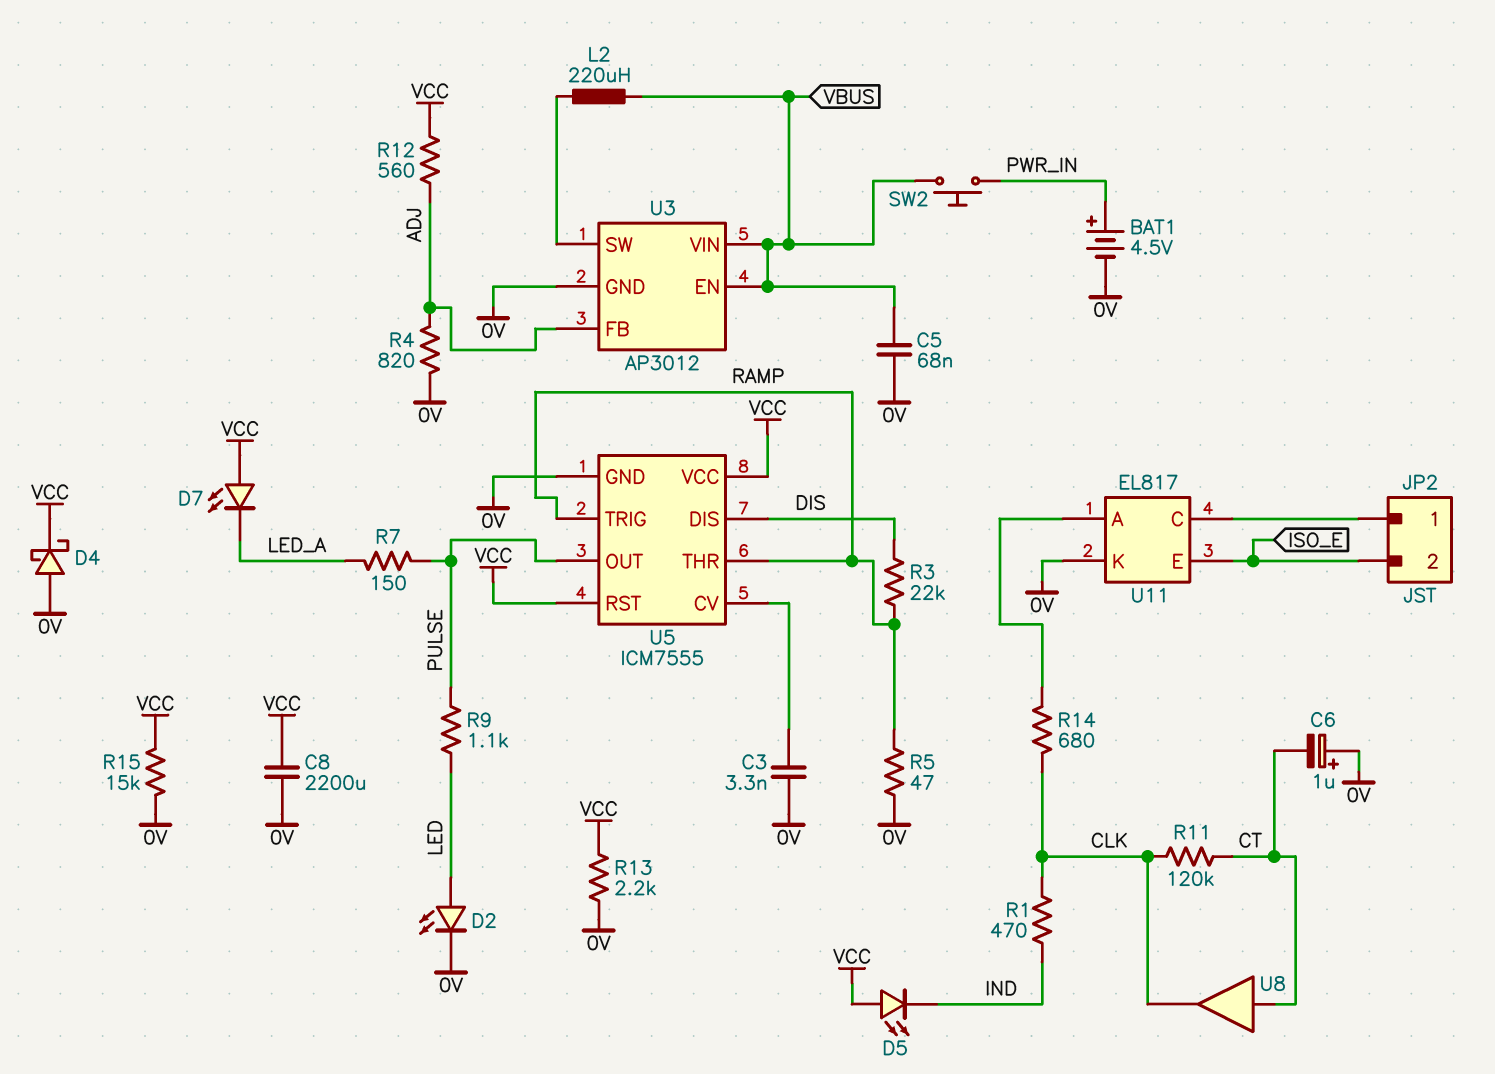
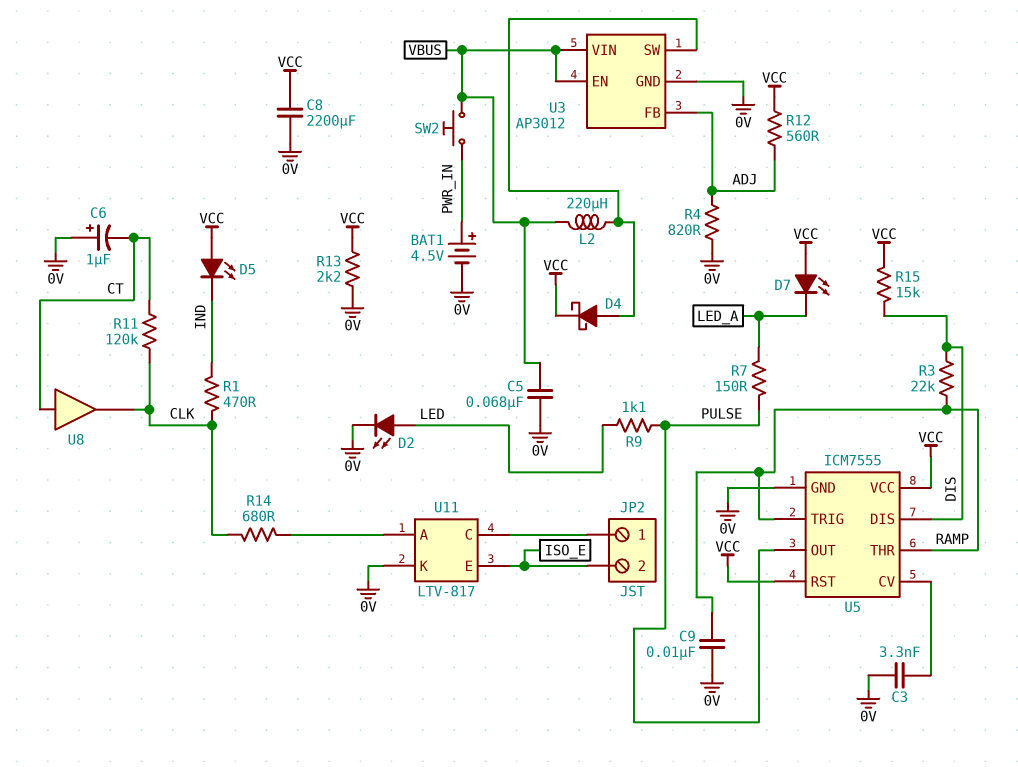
C9: none -> 10nF (0V, RAMP)
D4: schottky (A 0V, K VCC) -> schottky (A U3/SW, K VCC)
R5: 47 (0V, RAMP) -> none
R15: 15k (0V, VCC) -> 15k (DIS, VCC)
U11: EL817 -> LTV-817

